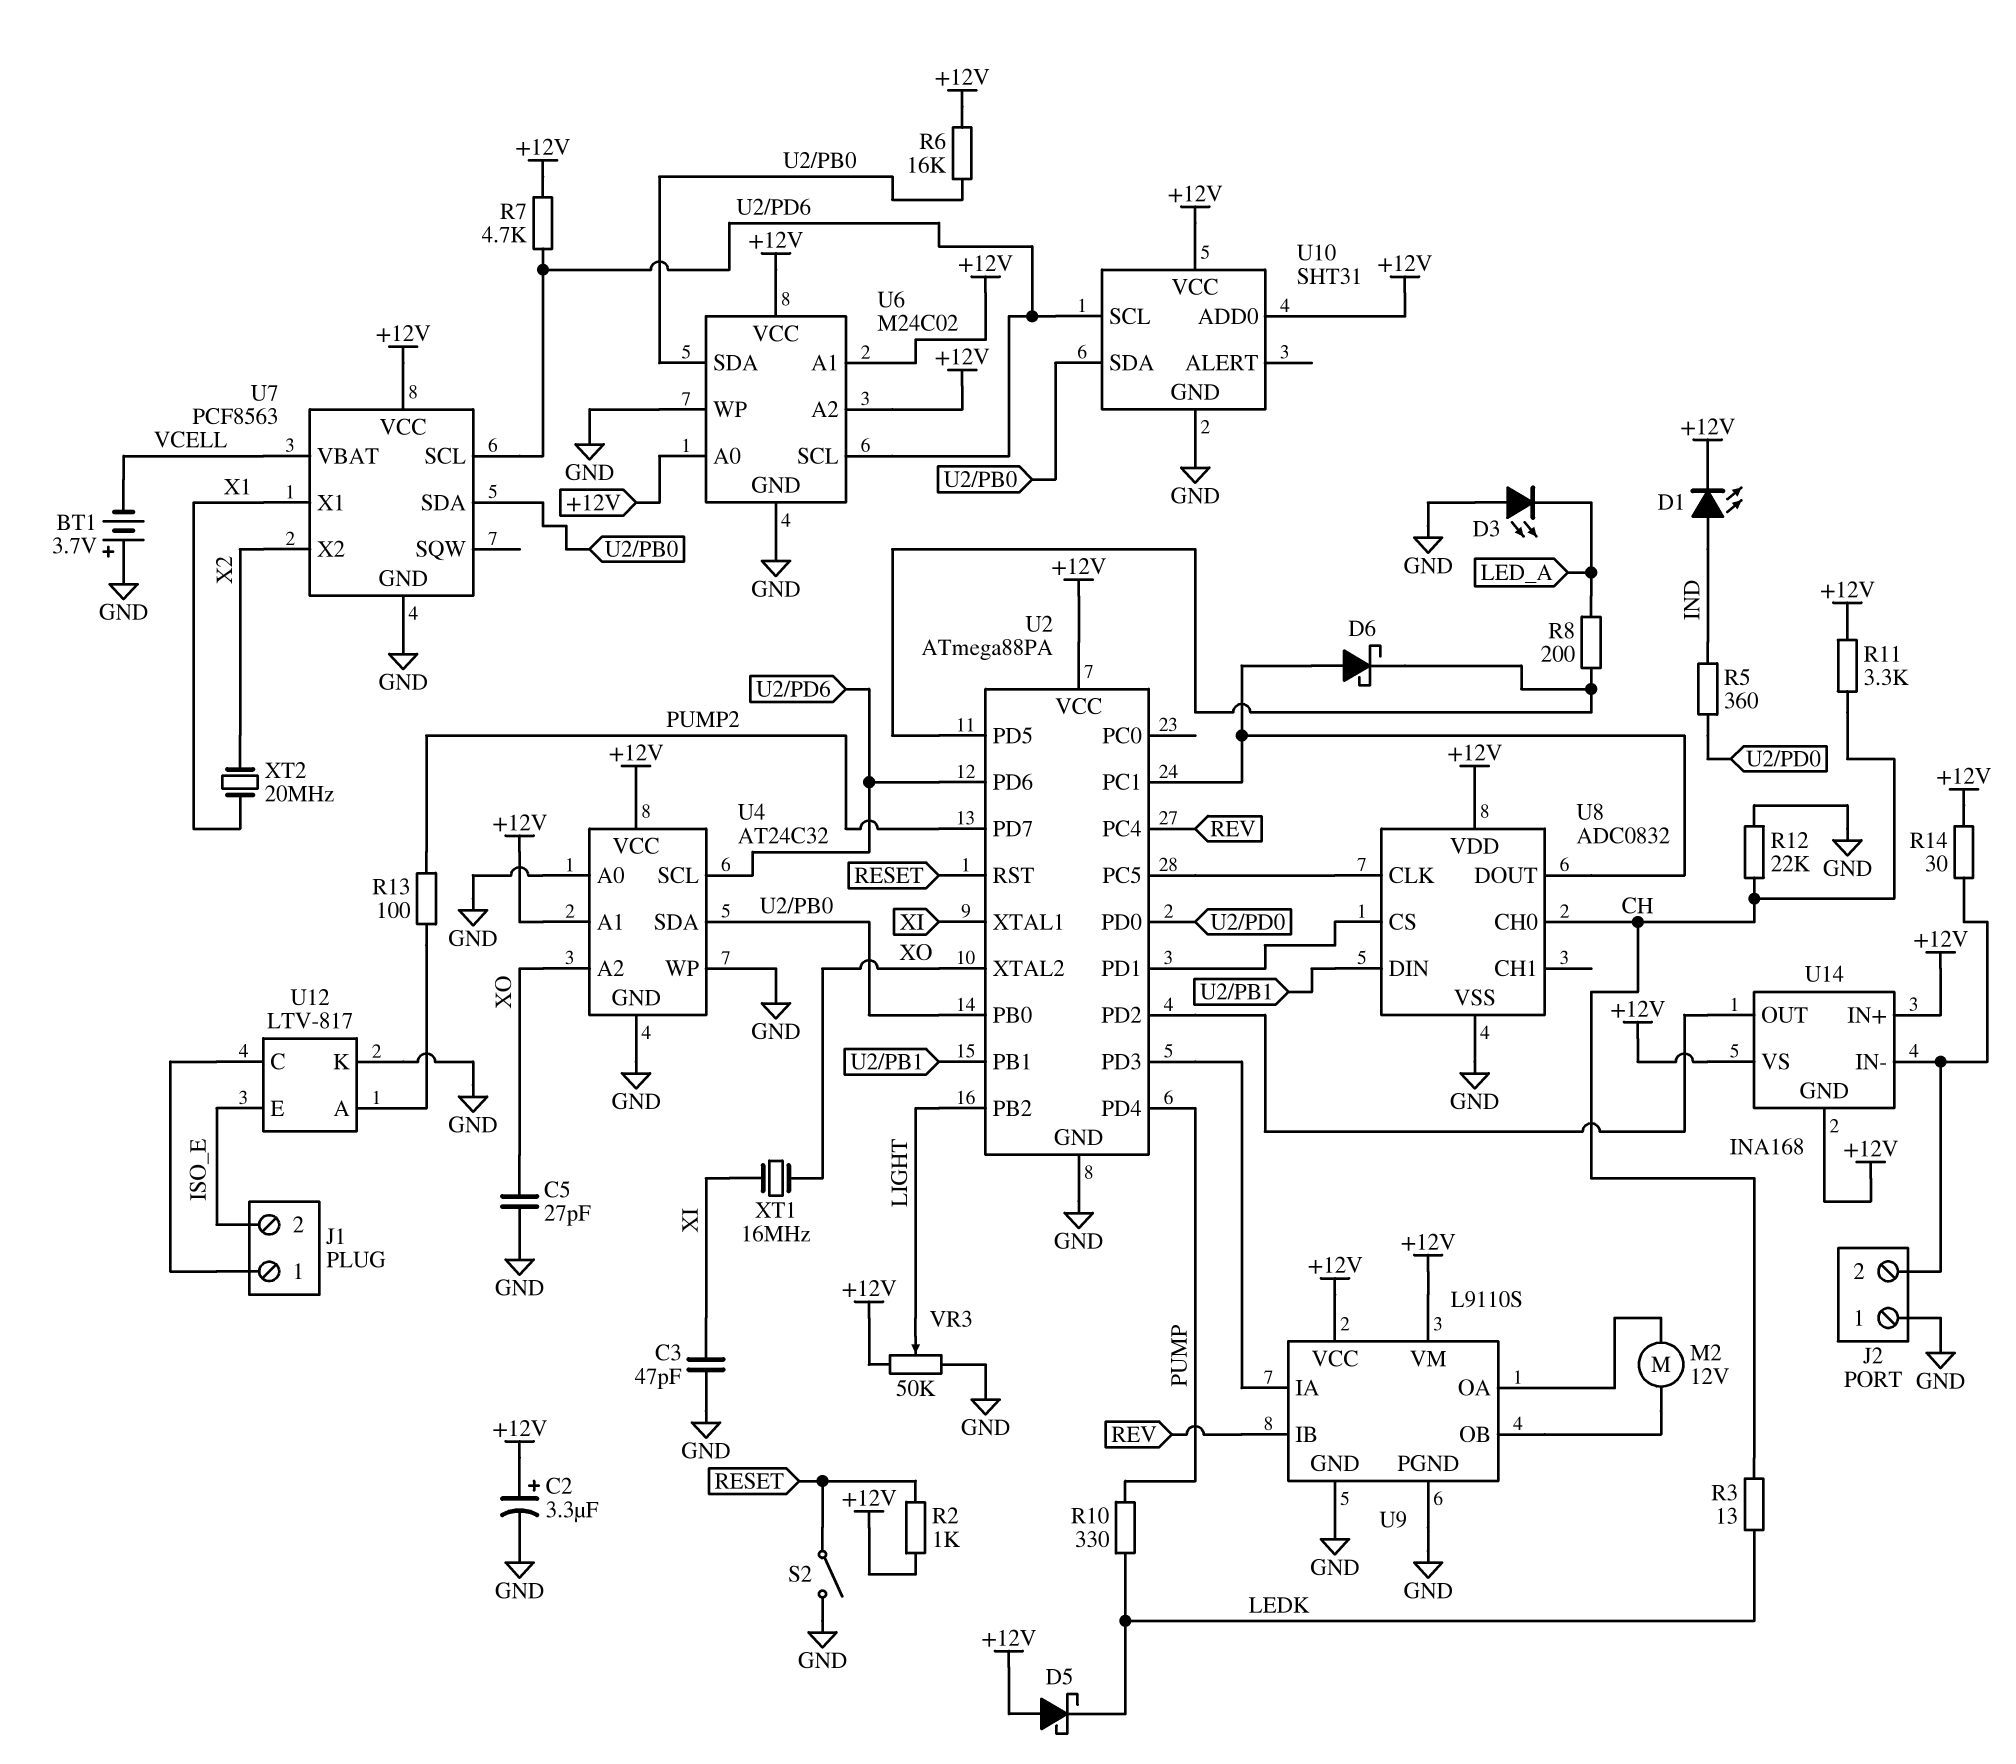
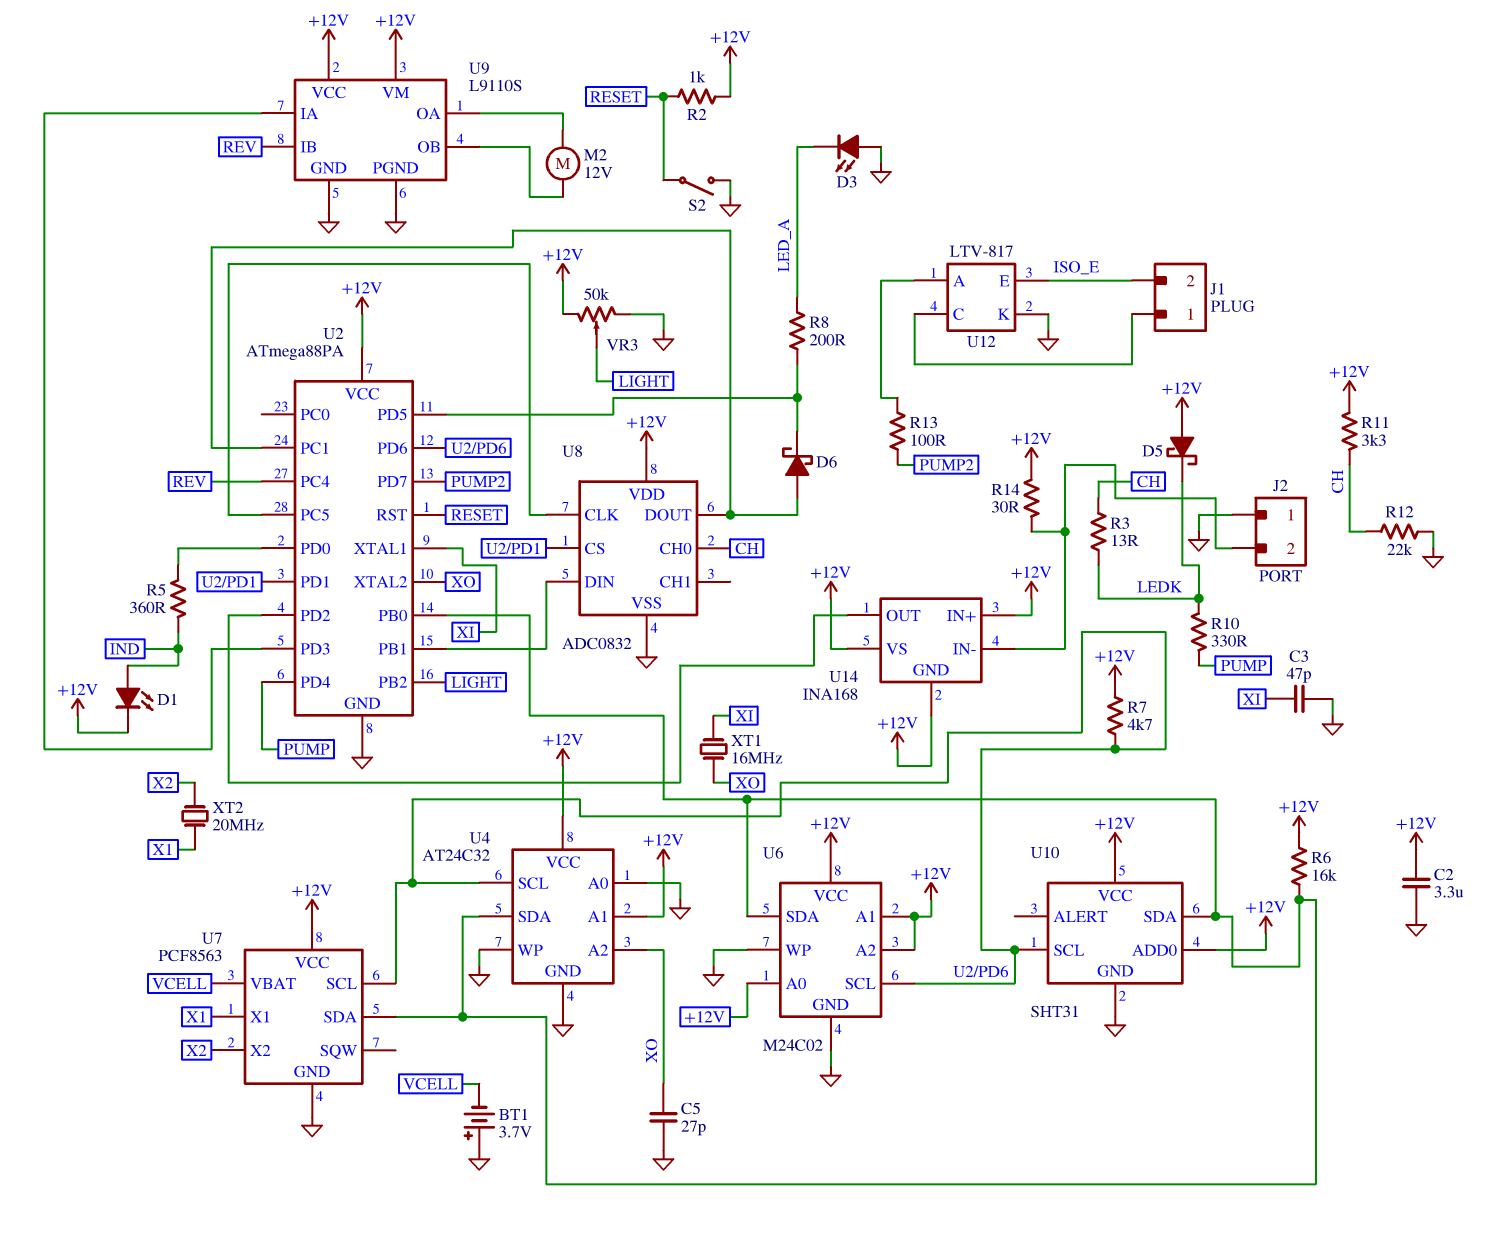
C2: 3.3uF (plus +12V, minus GND) -> 3.3uF (+12V, GND)

